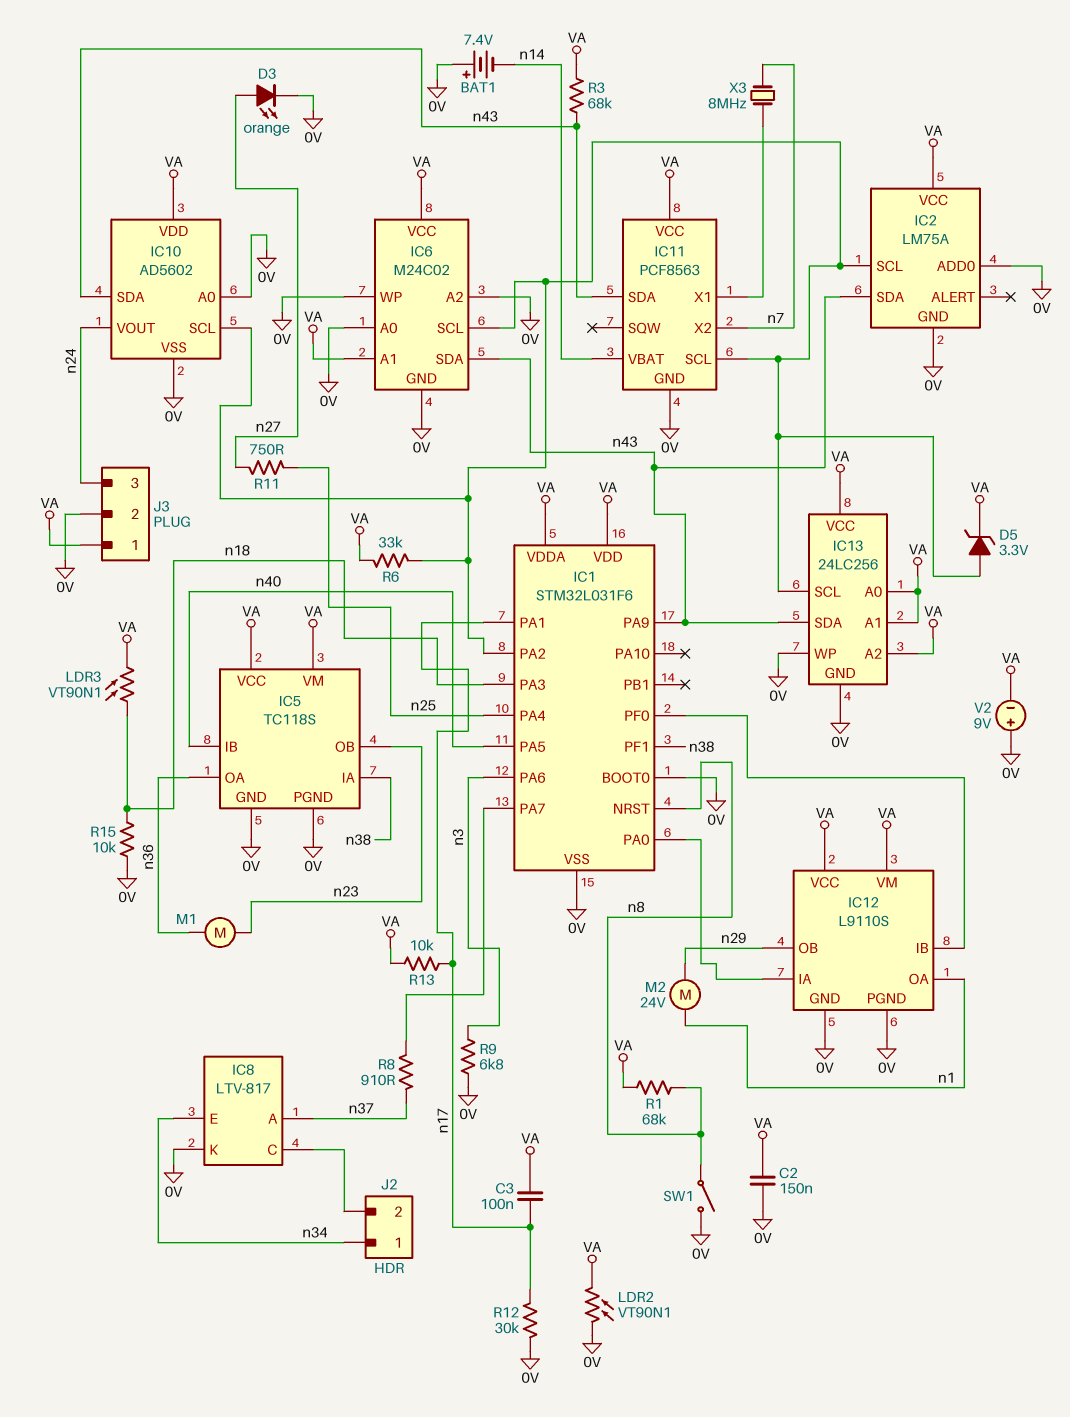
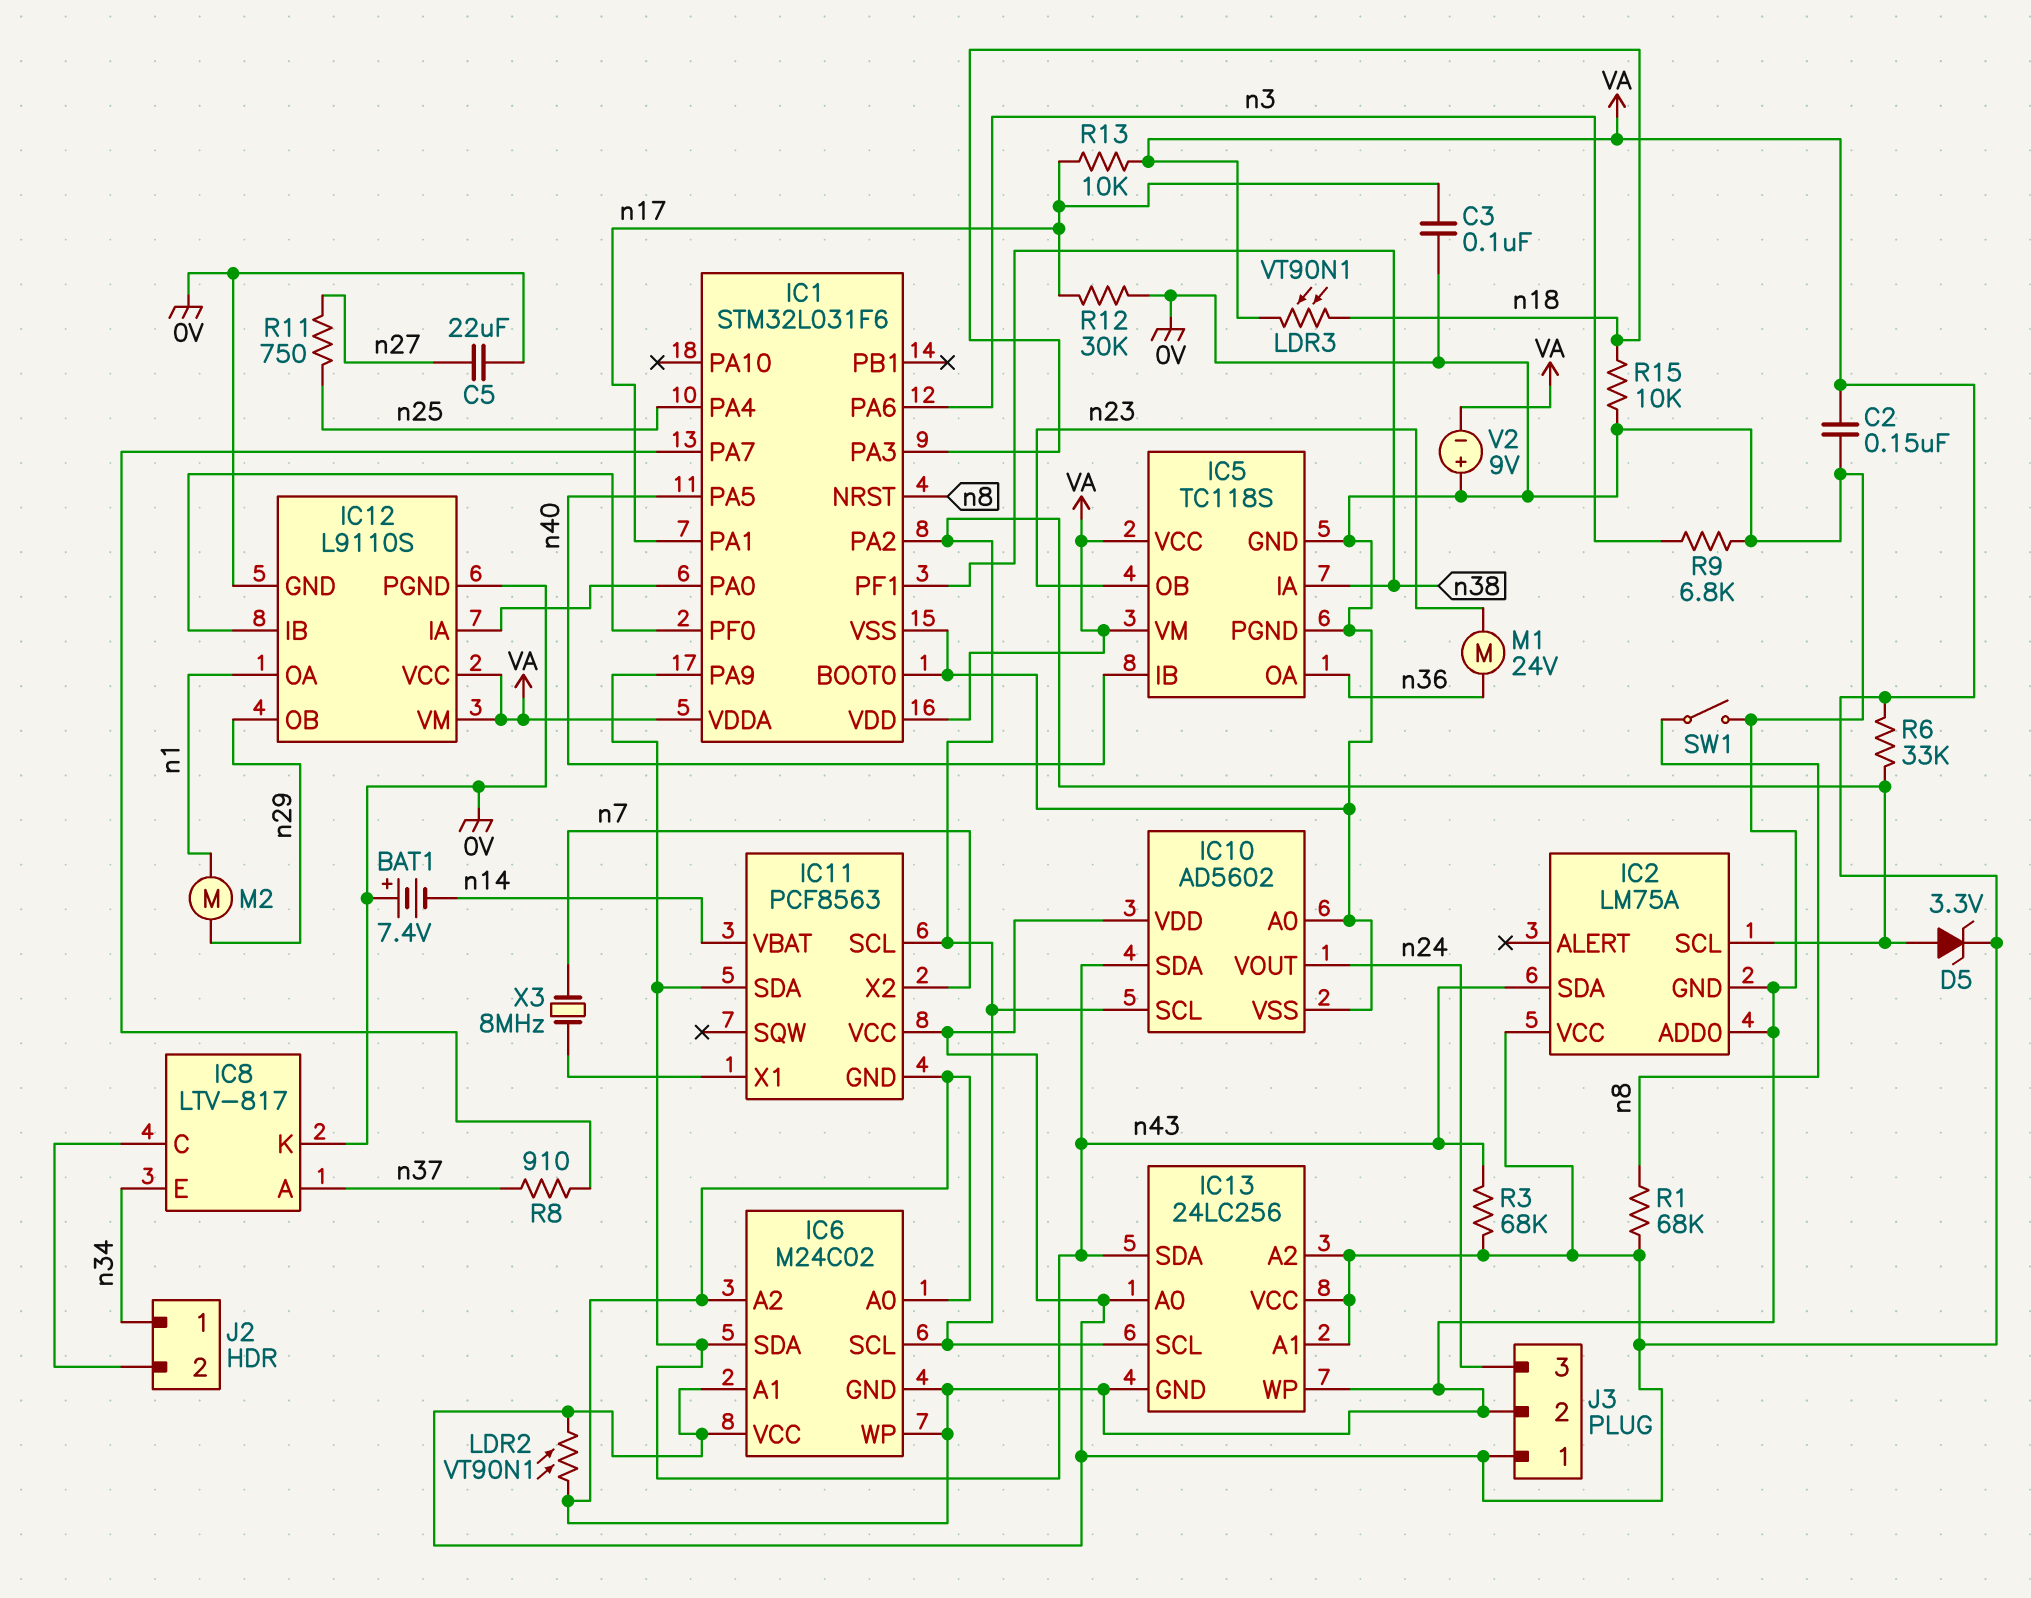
C3: 100nF (VA, n17) -> 100nF (0V, n17)
C5: none -> 22uF (0V, n27)
D3: LED orange (A n27, K 0V) -> none
M1: motor (n23, n36) -> motor 24V (n23, n36)
M2: motor 24V (n1, n29) -> motor (n1, n29)

